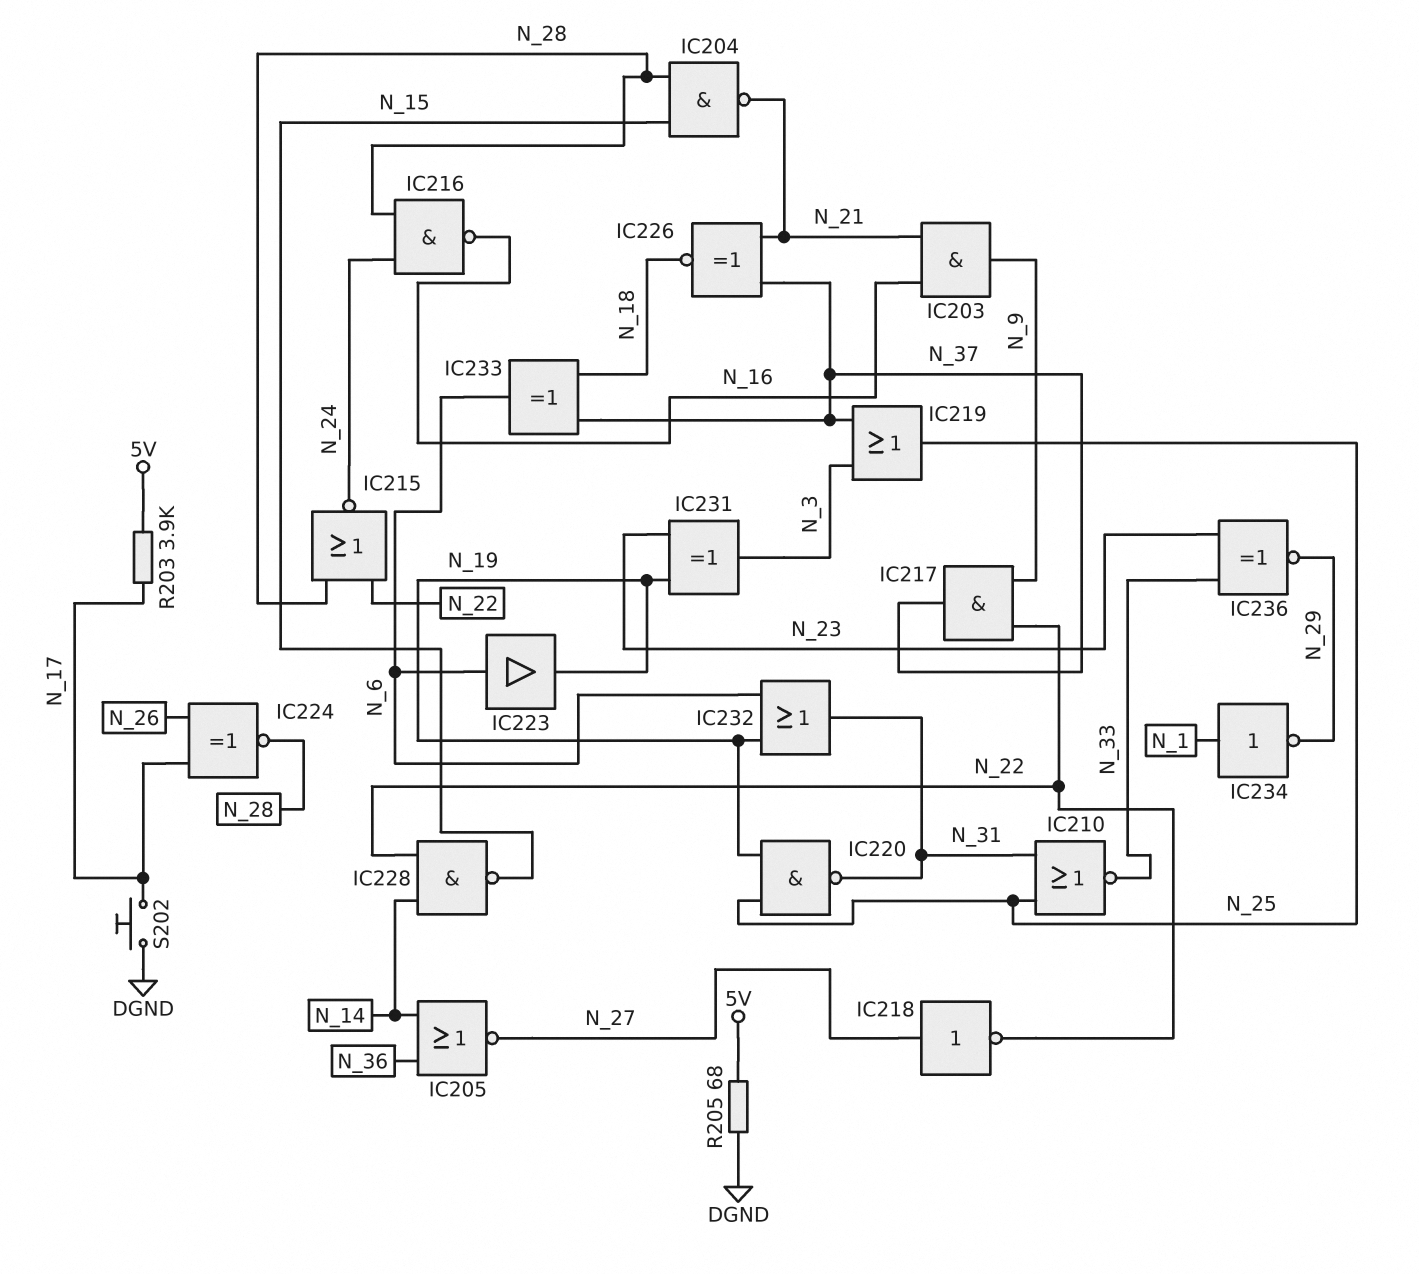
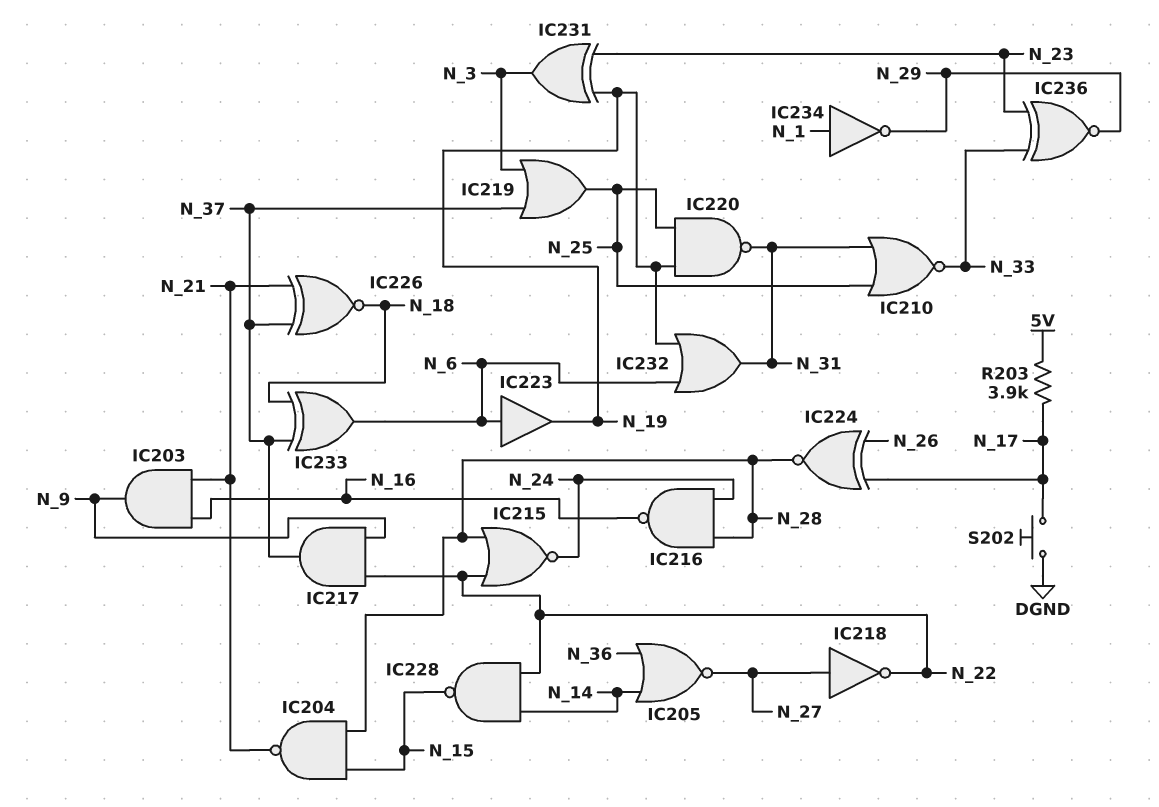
R205: 68 (5V, DGND) -> none

